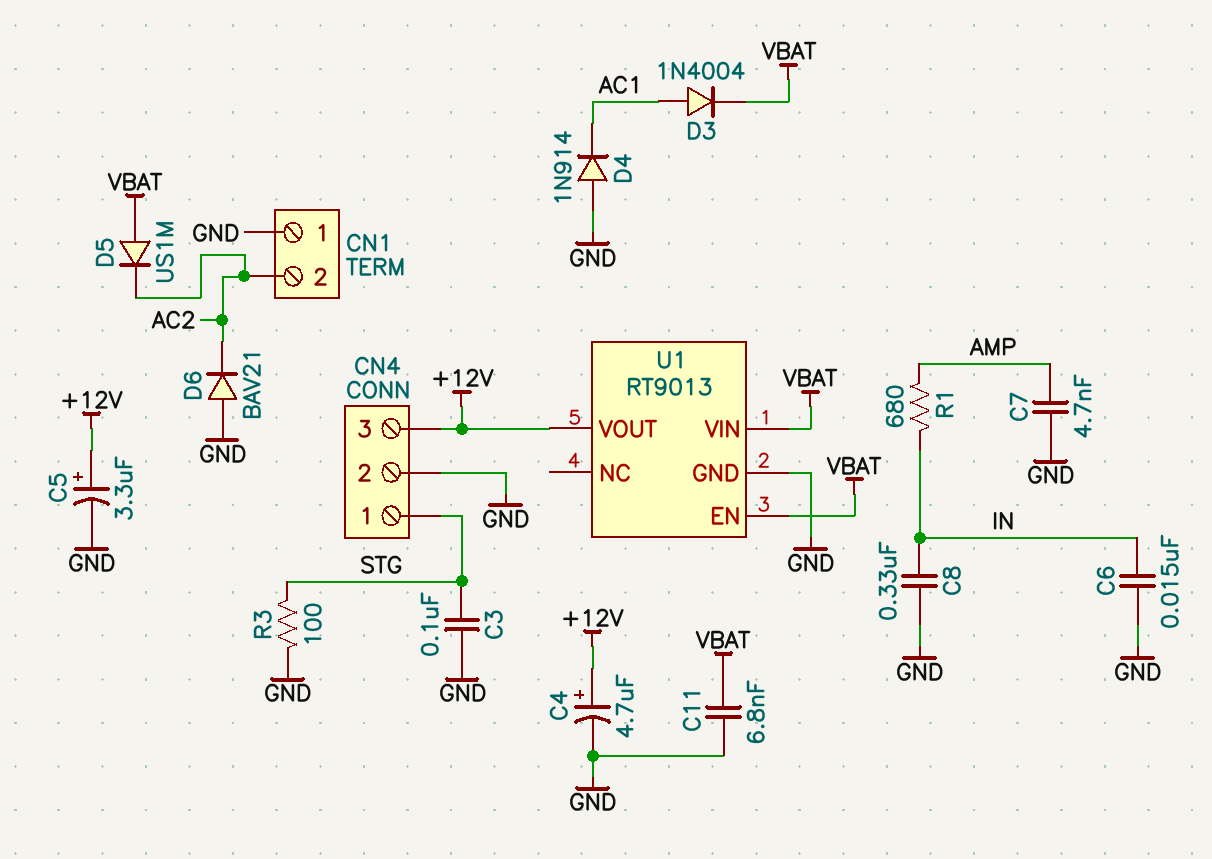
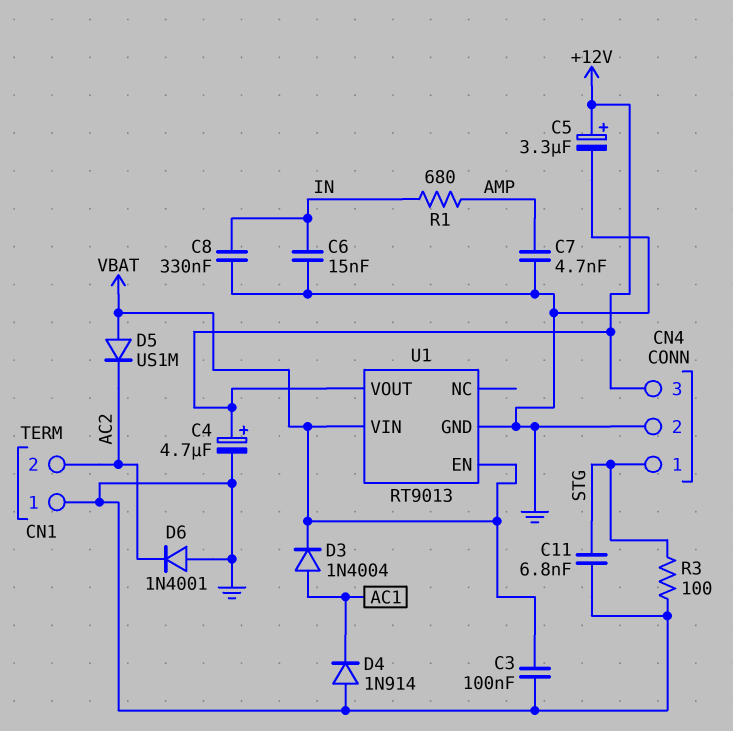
C3: 100nF (GND, STG) -> 100nF (GND, VBAT)
C11: 6.8nF (GND, VBAT) -> 6.8nF (GND, STG)
D6: diode BAV21 (A GND, K AC2) -> diode 1N4001 (A GND, K AC2)

